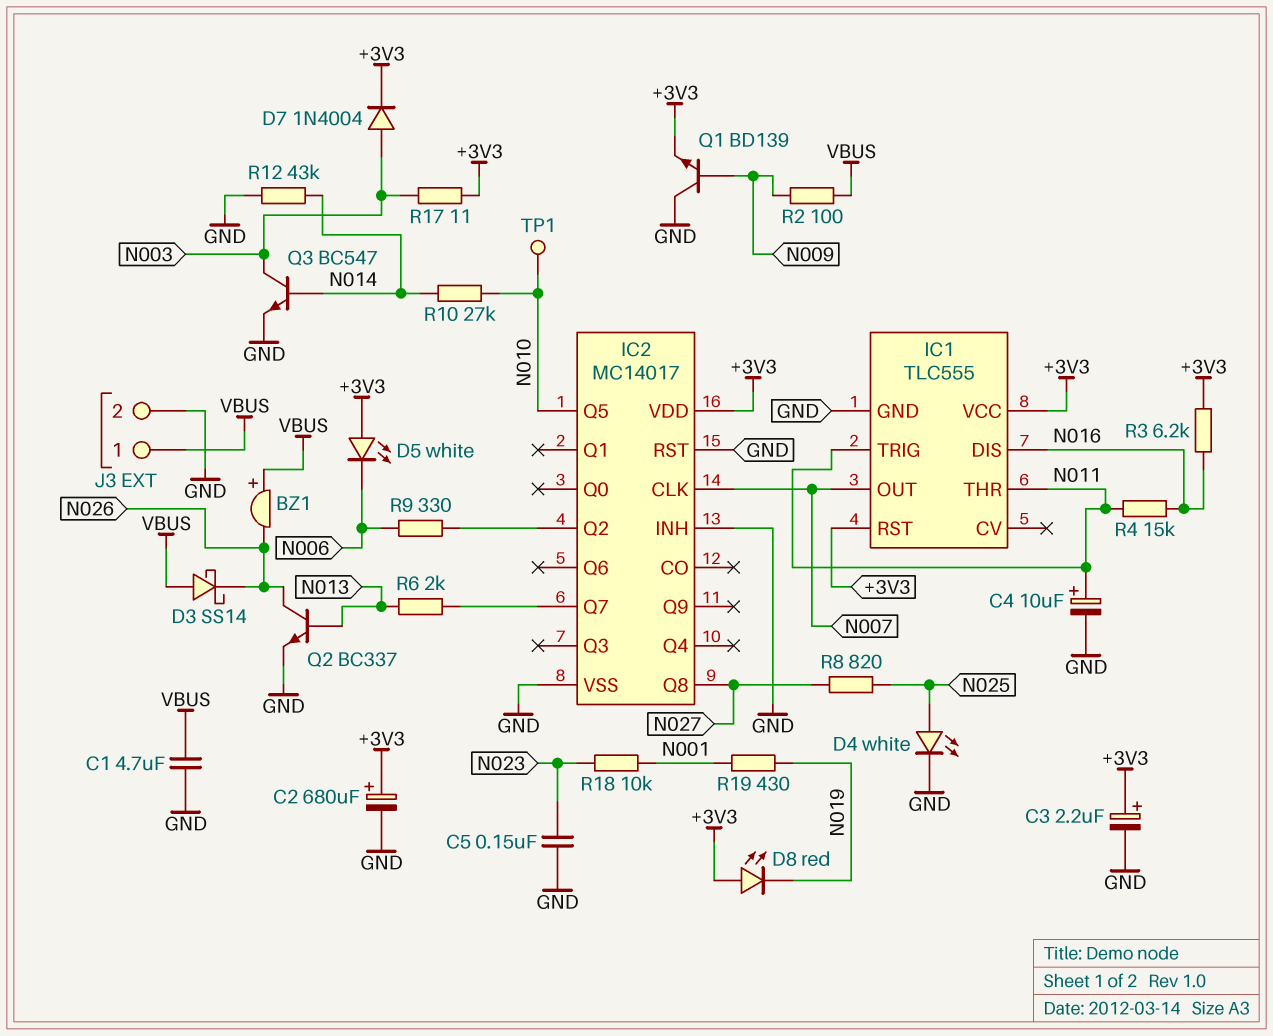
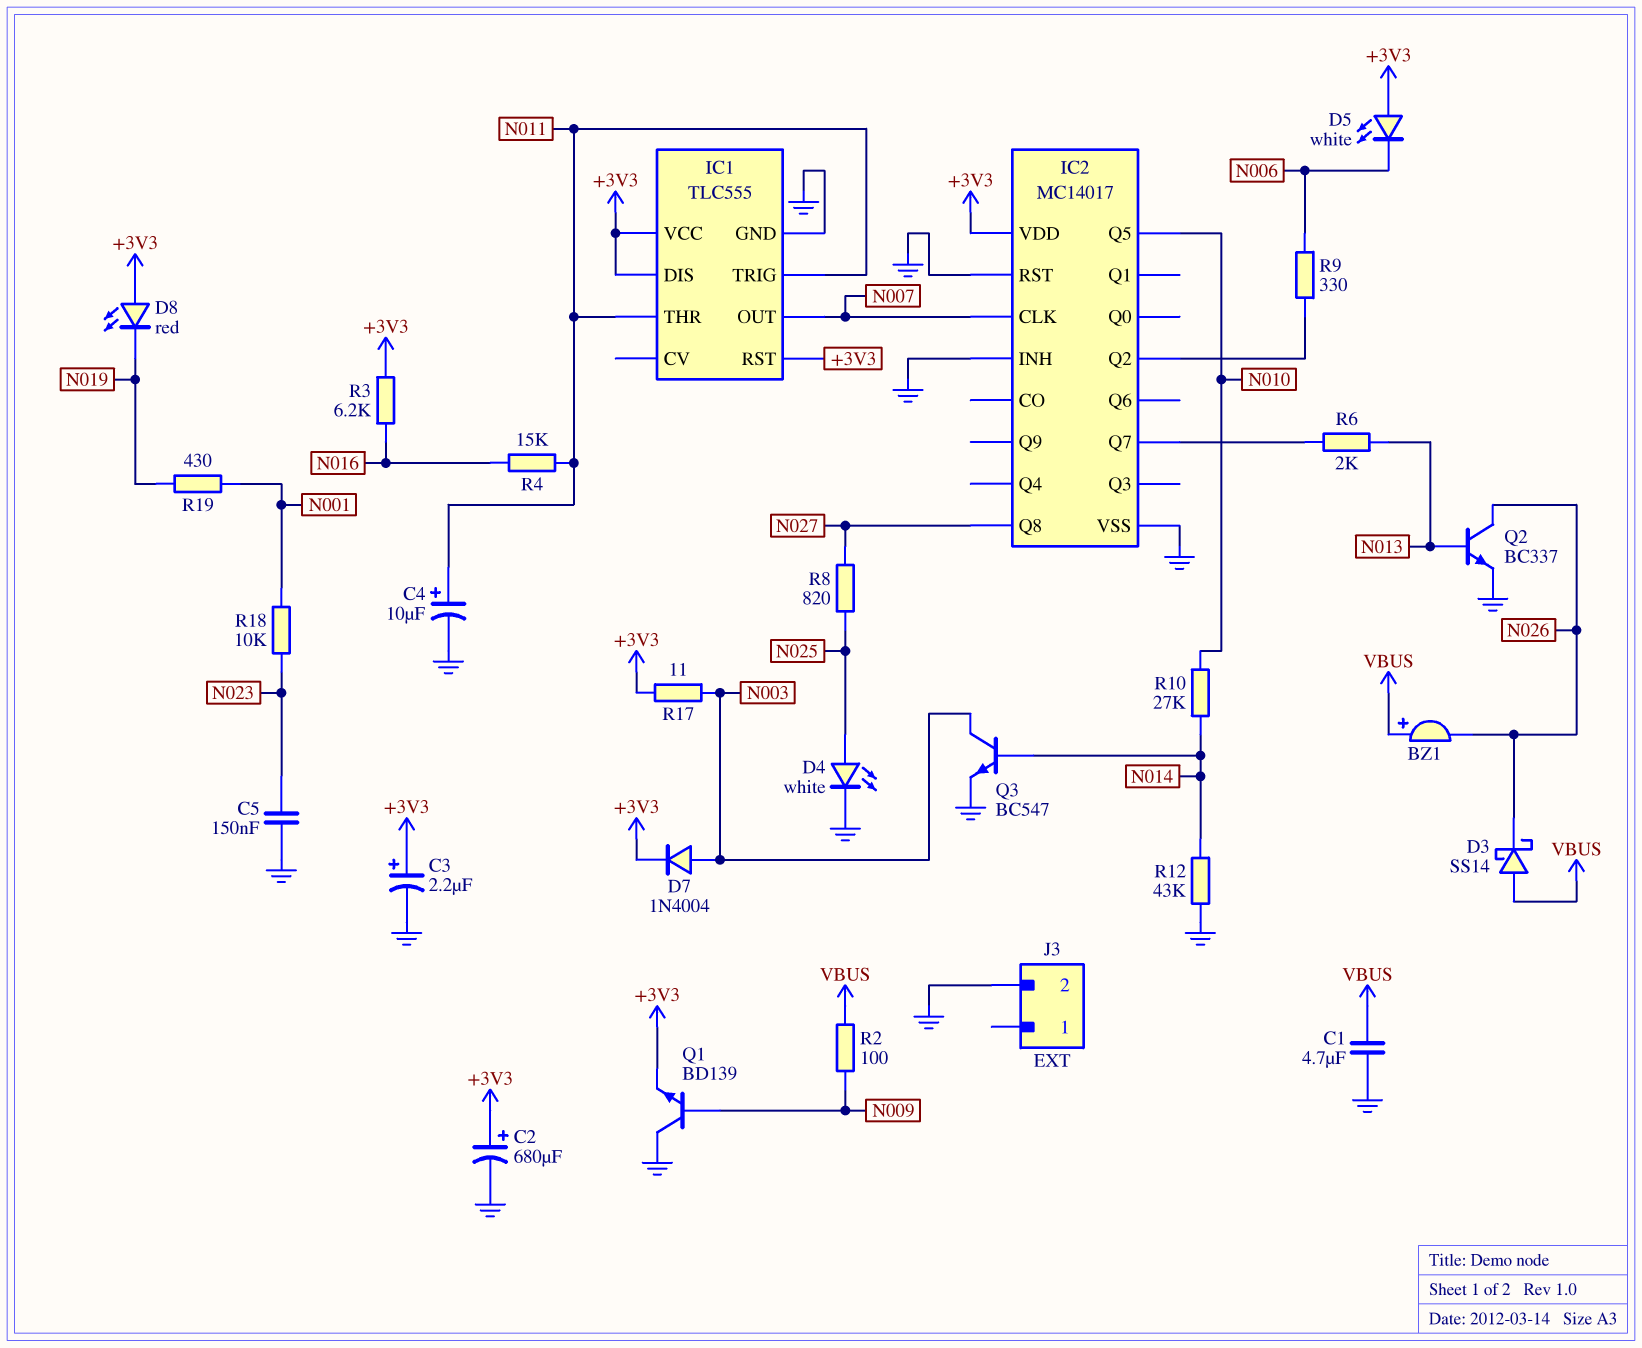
IC1 pin DIS: N016 -> +3V3
J3 pin 1: VBUS -> none
TP1: test point (N010) -> none

